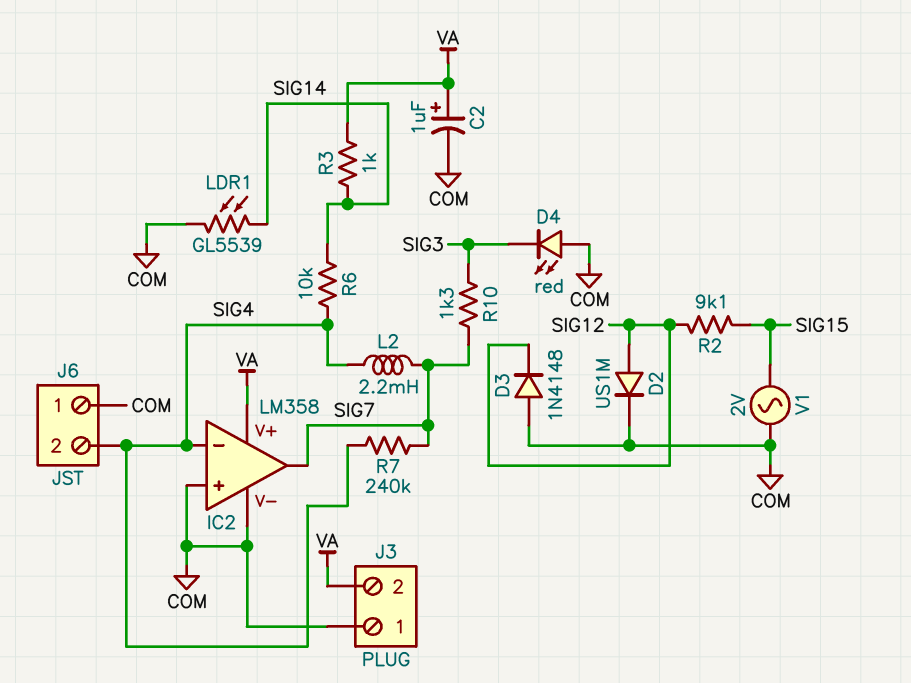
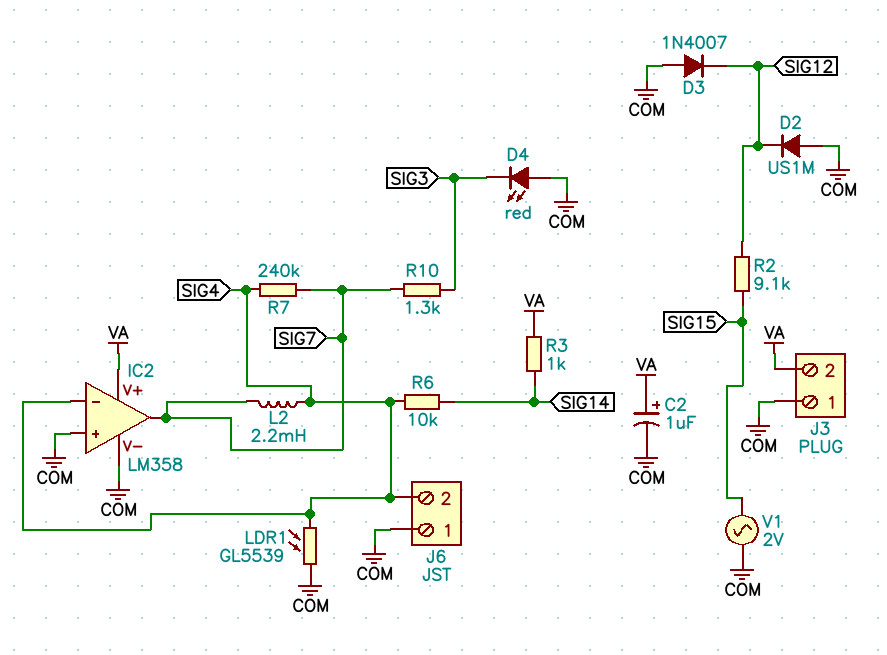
D2: diode US1M (A SIG12, K COM) -> diode US1M (A COM, K SIG12)
D3: diode 1N4148 (A COM, K SIG12) -> diode 1N4007 (A COM, K SIG12)
LDR1: GL5539 (COM, SIG14) -> GL5539 (COM, SIG4)

